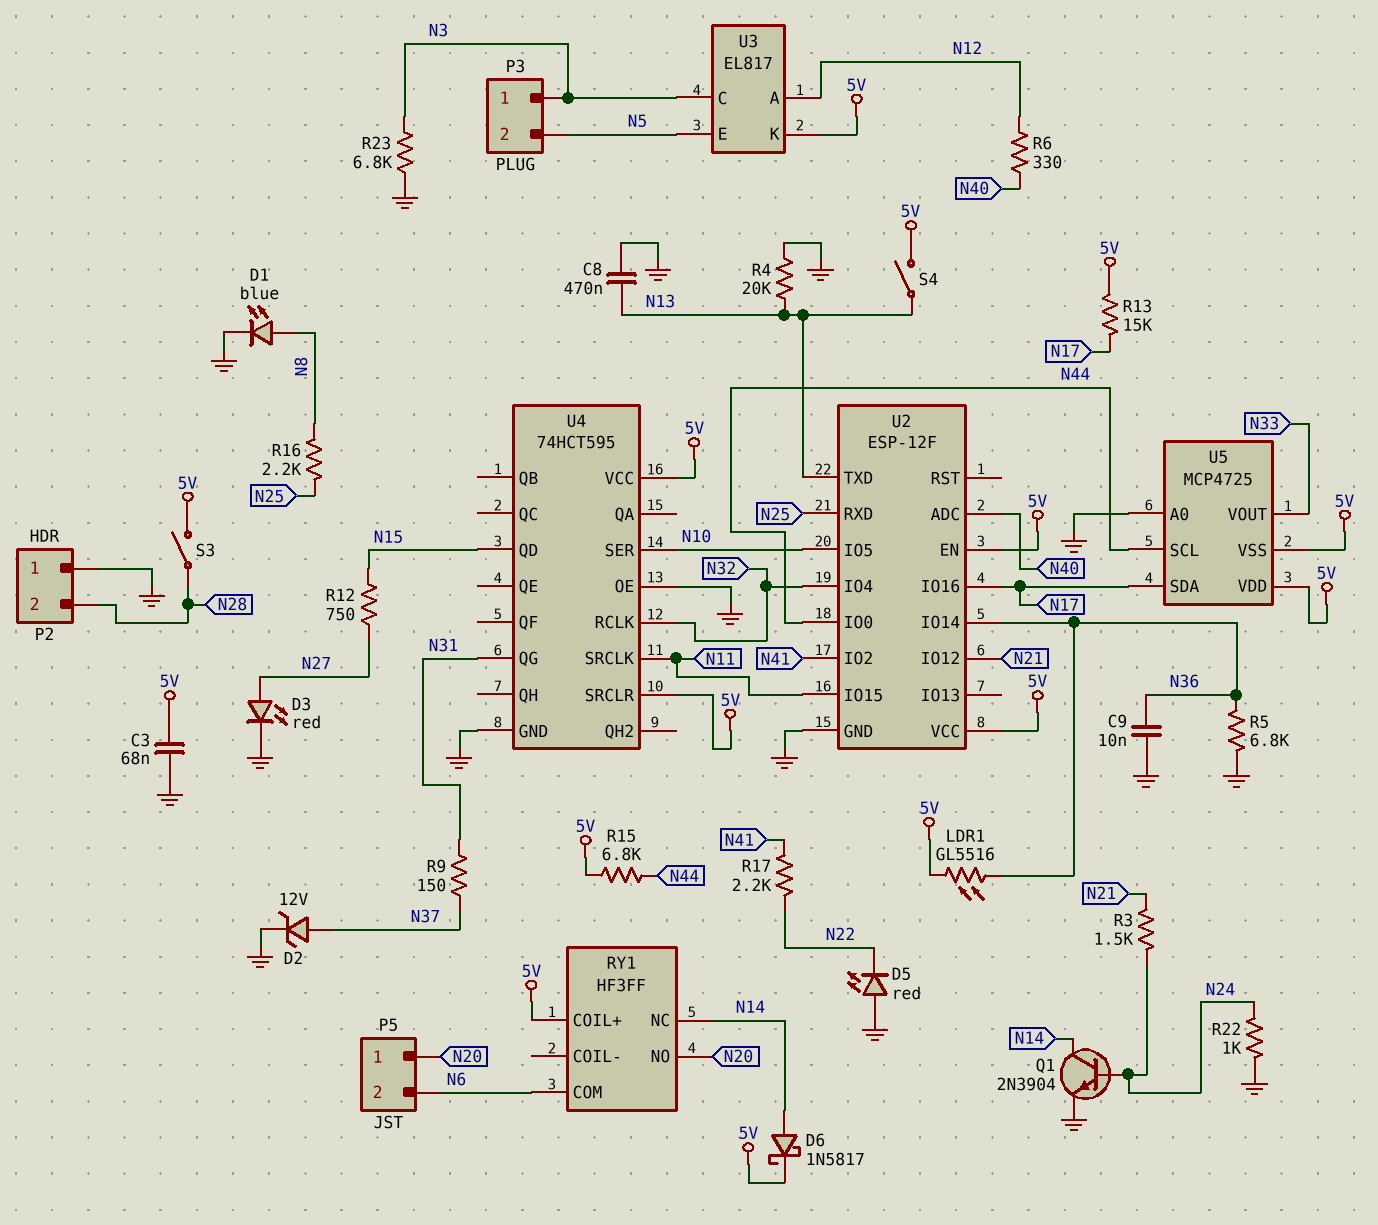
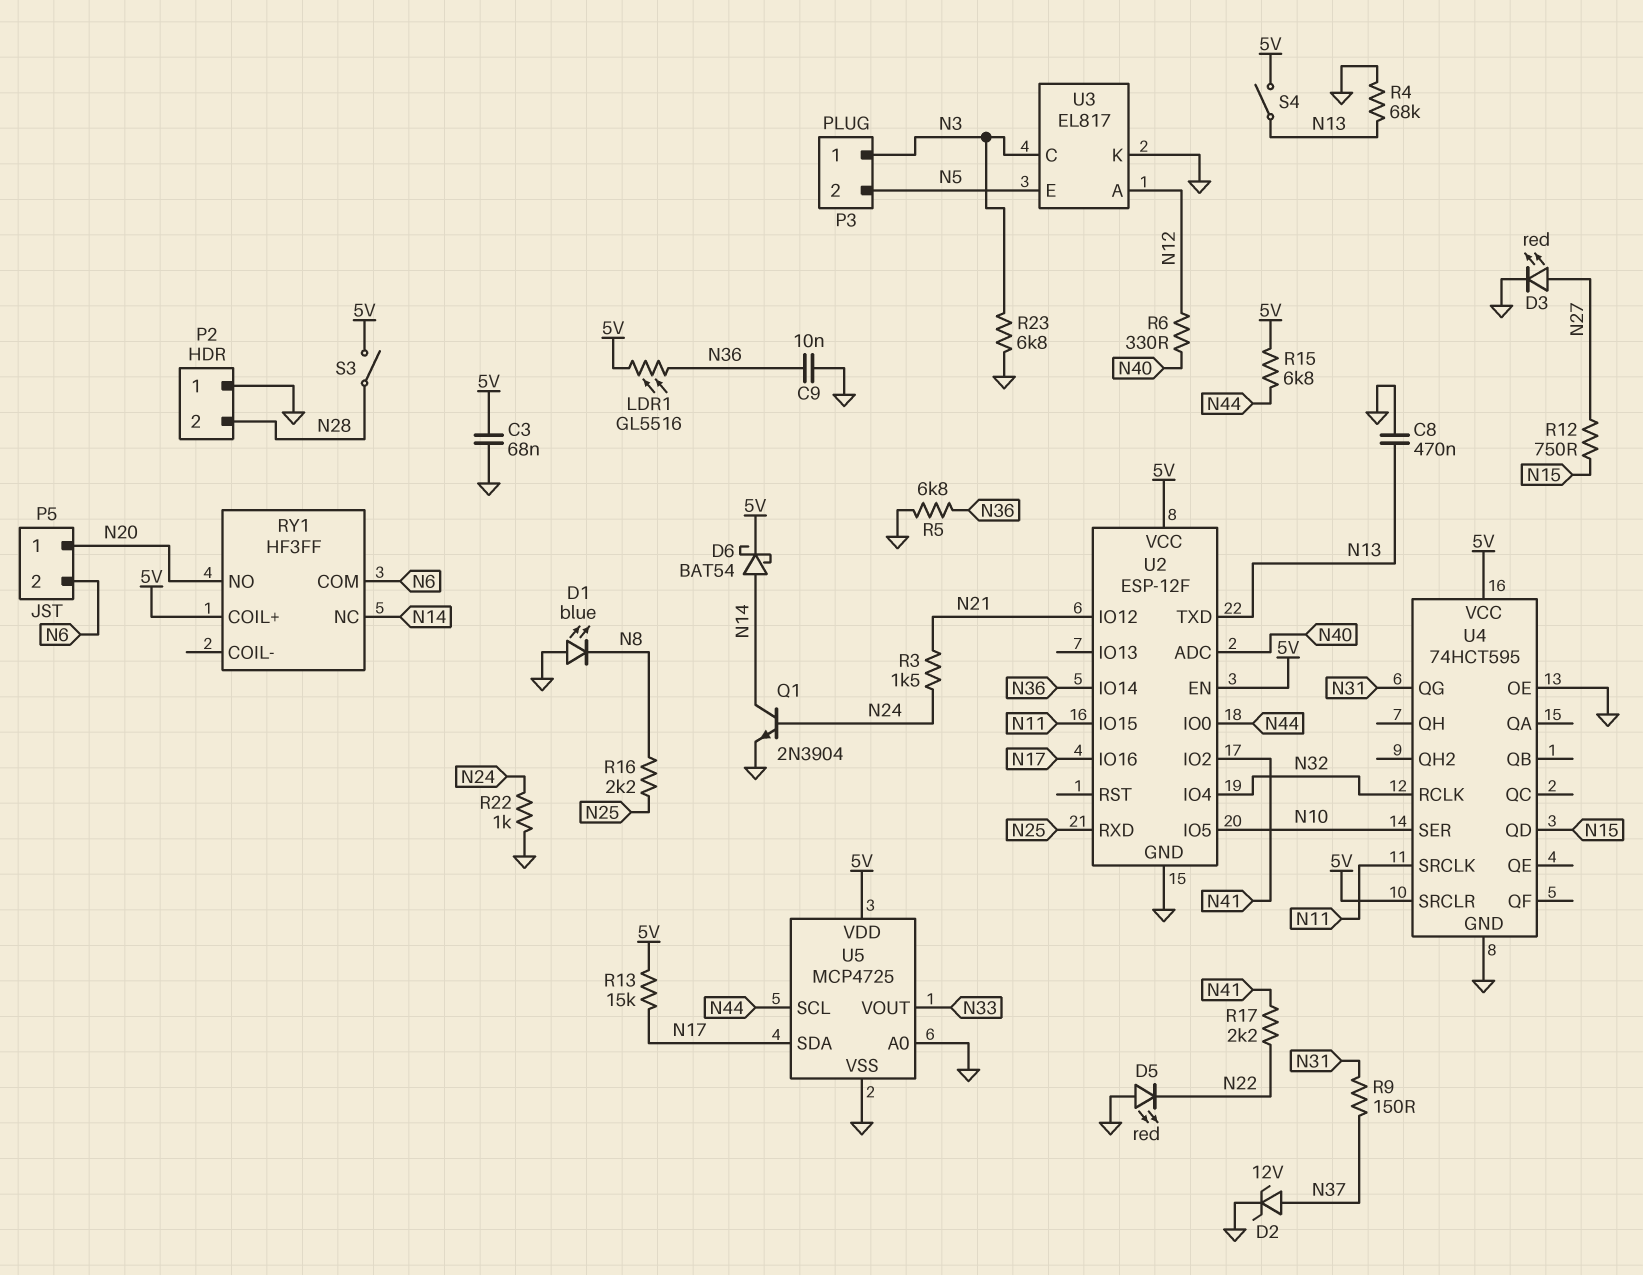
D1: LED blue (A N8, K GND) -> LED blue (A GND, K N8)
D6: schottky 1N5817 (A N14, K 5V) -> schottky BAT54 (A N14, K 5V)
R4: 20k (GND, N13) -> 68k (GND, N13)
U3 pin K: 5V -> GND
U5 pin VSS: 5V -> GND

